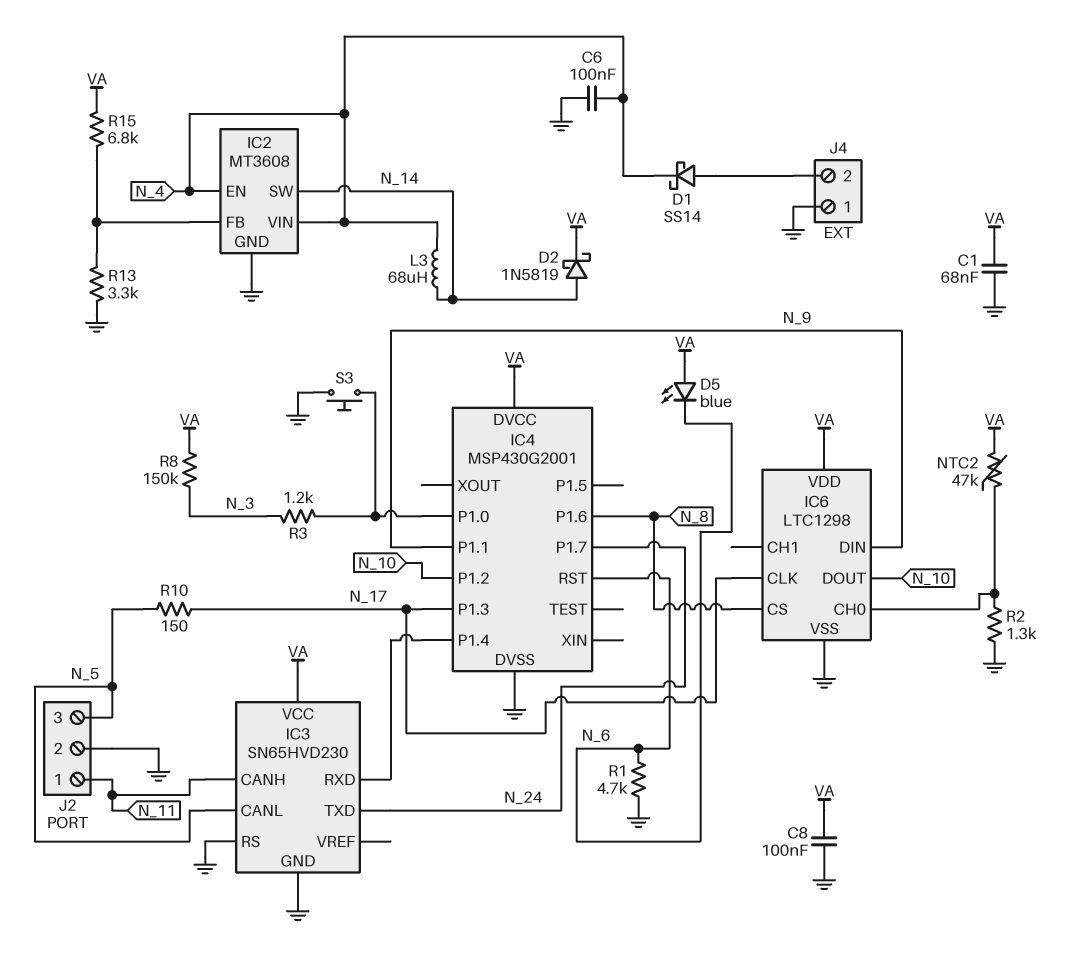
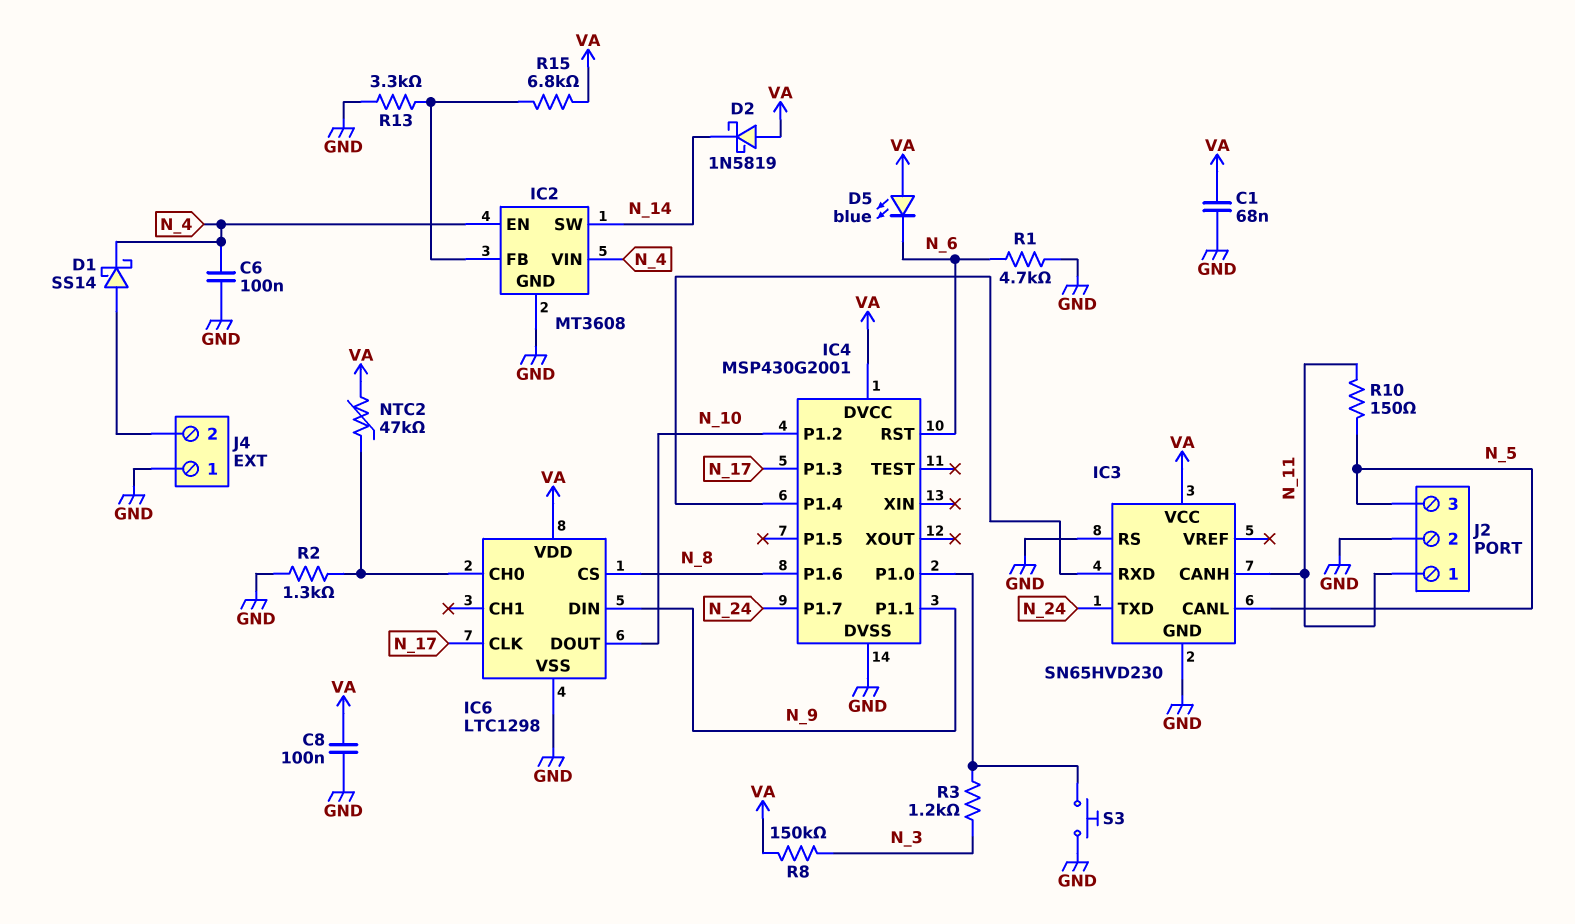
D2: schottky 1N5819 (A N_14, K VA) -> schottky 1N5819 (A VA, K N_14)
L3: 68uH (N_4, N_14) -> none
R10: 150 (N_5, N_17) -> 150 (N_5, N_11)

